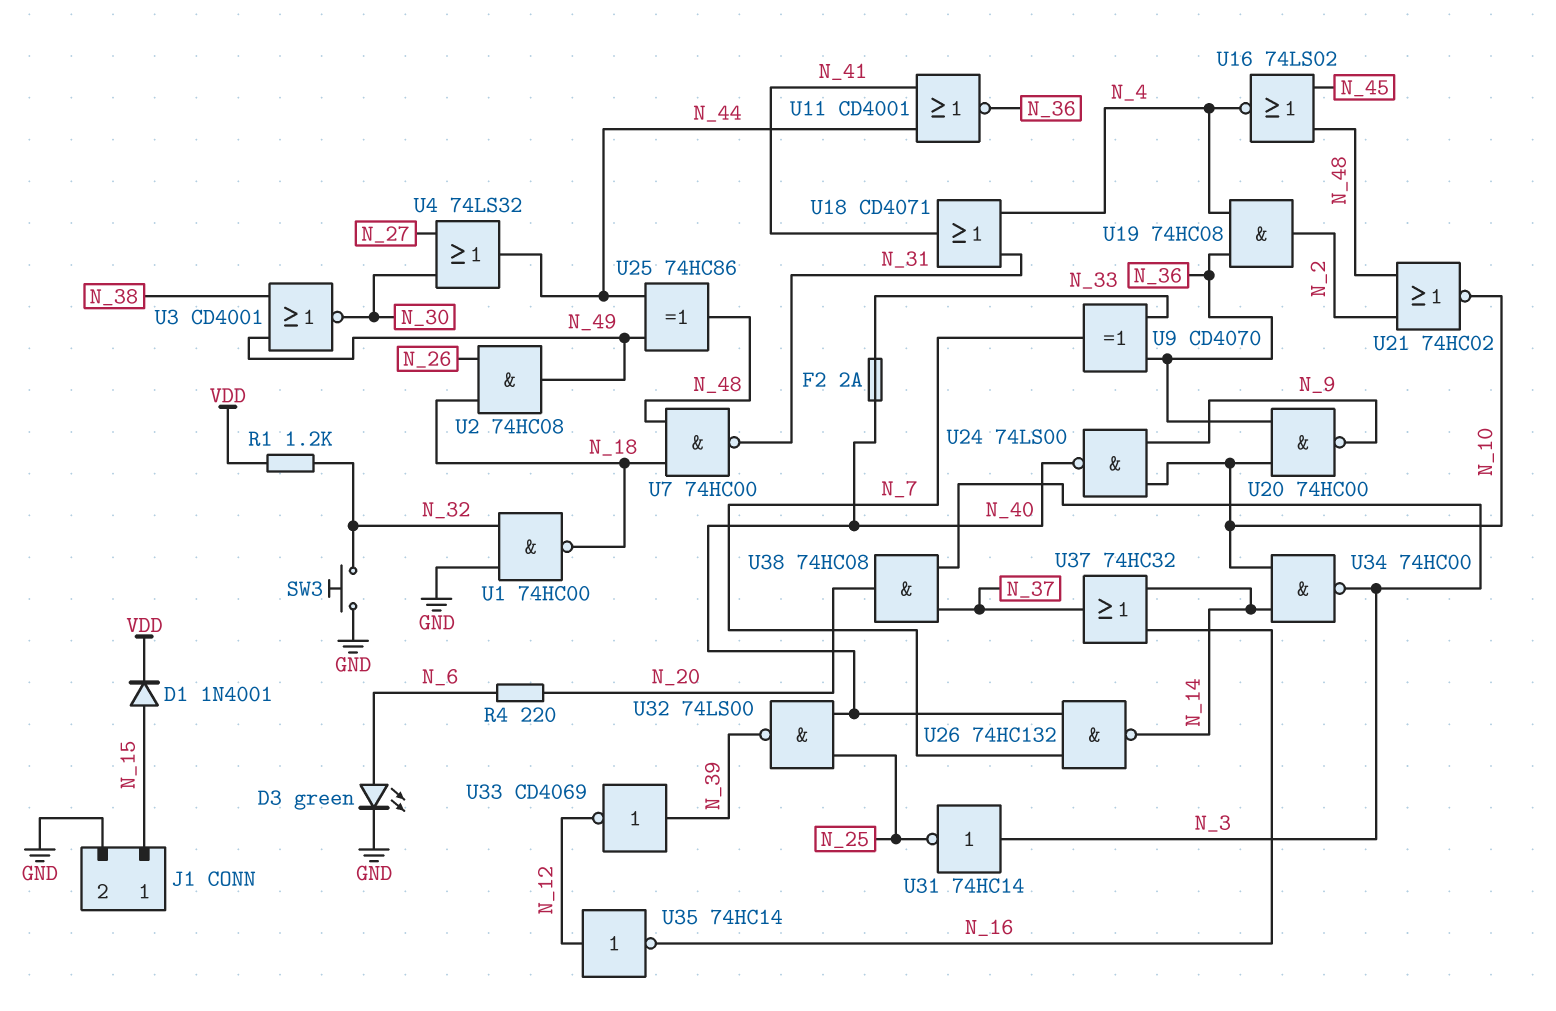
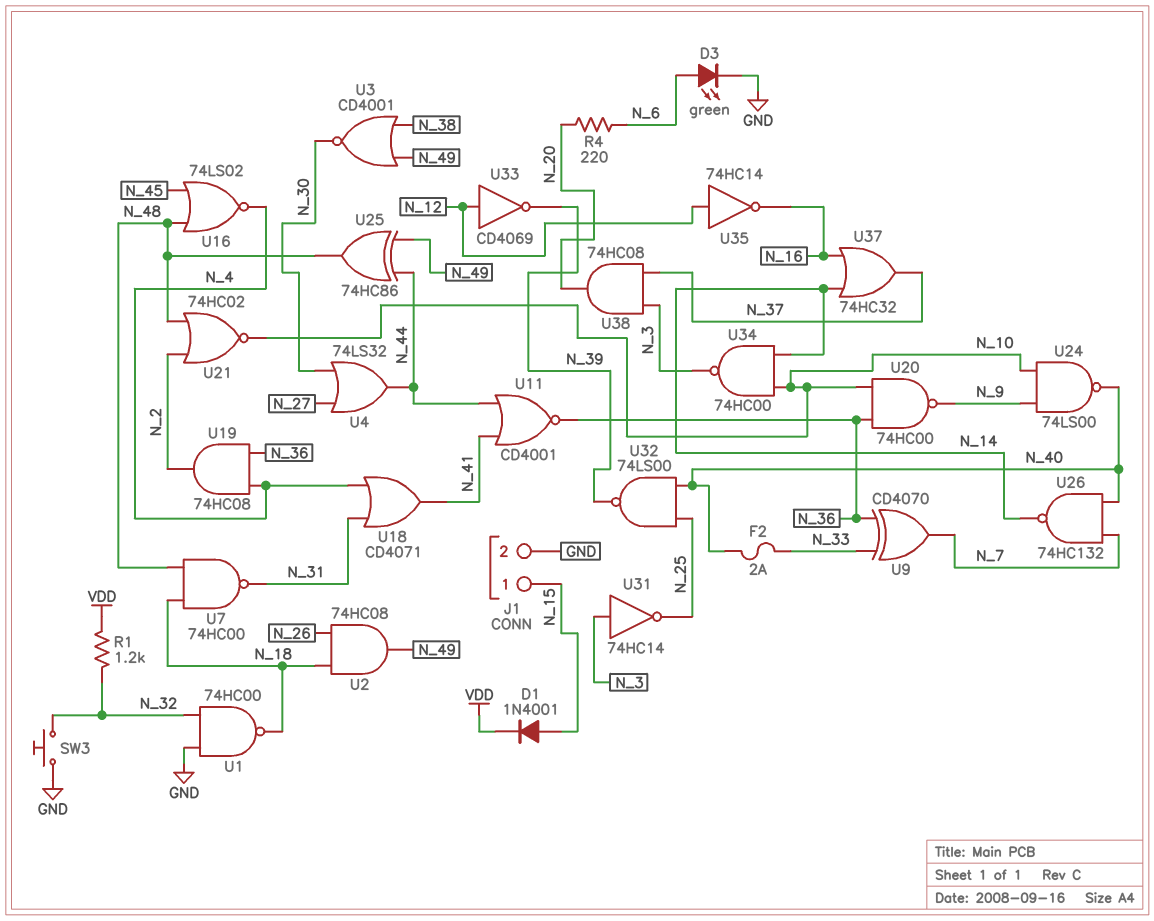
U33: NOT CD4069 (in N_39, out N_12) -> NOT CD4069 (in N_12, out N_39)

